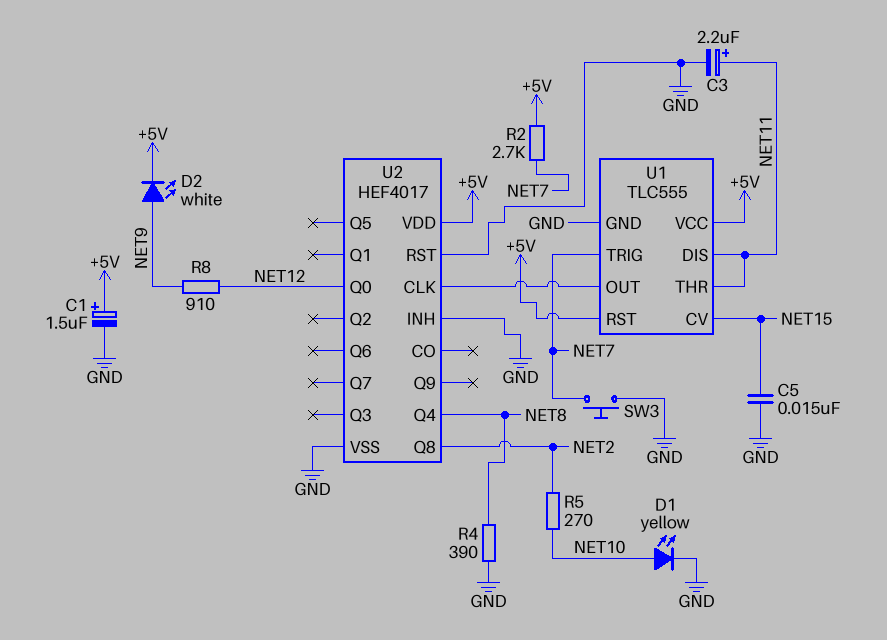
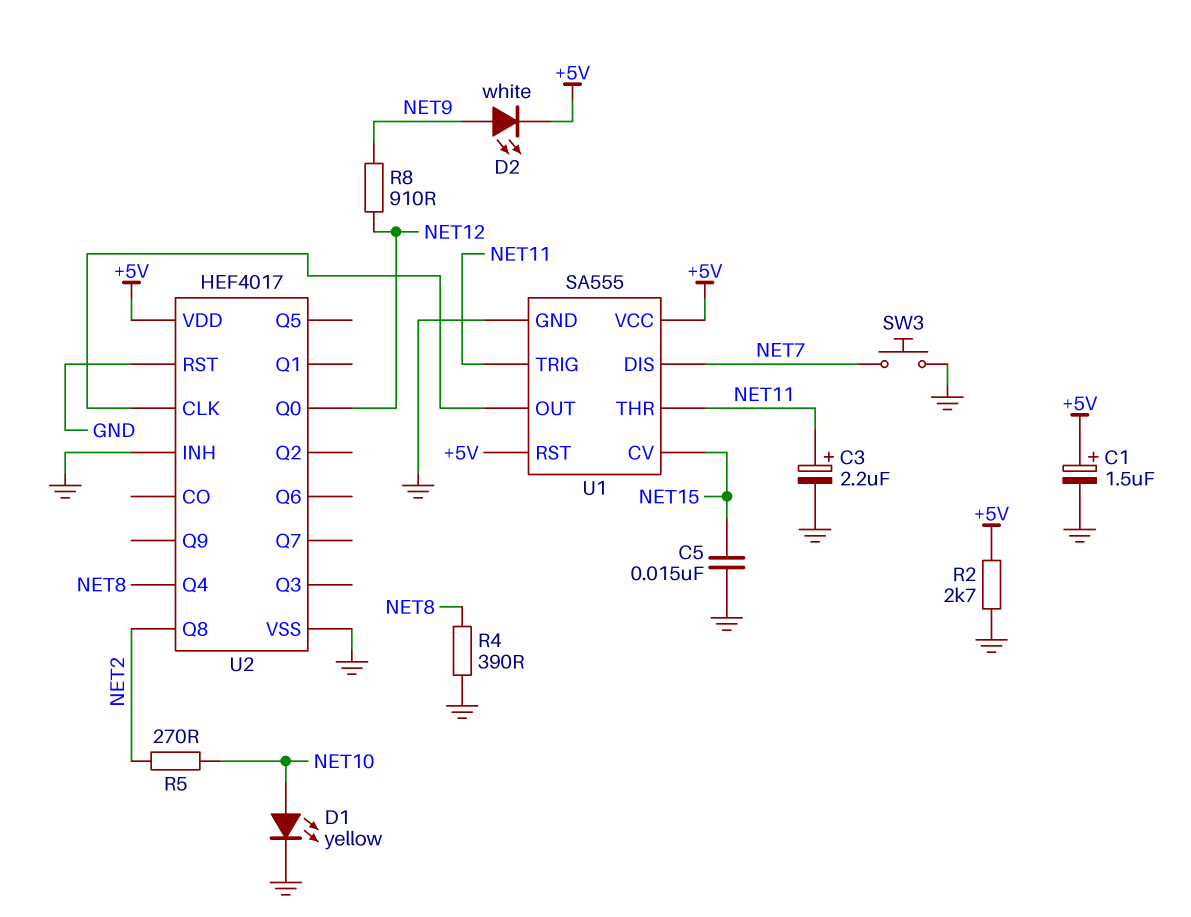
R2: 2.7k (+5V, NET7) -> 2.7k (+5V, GND)
U1: TLC555 -> SA555
U1 pin DIS: NET11 -> NET7
U1 pin TRIG: NET7 -> NET11

